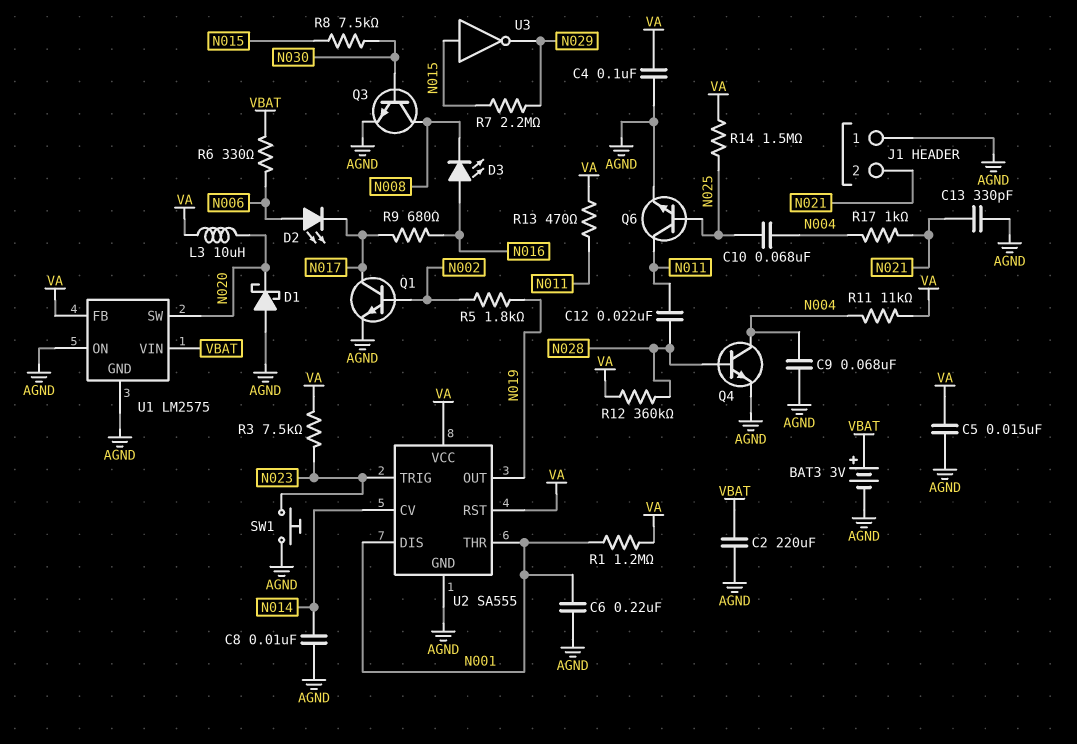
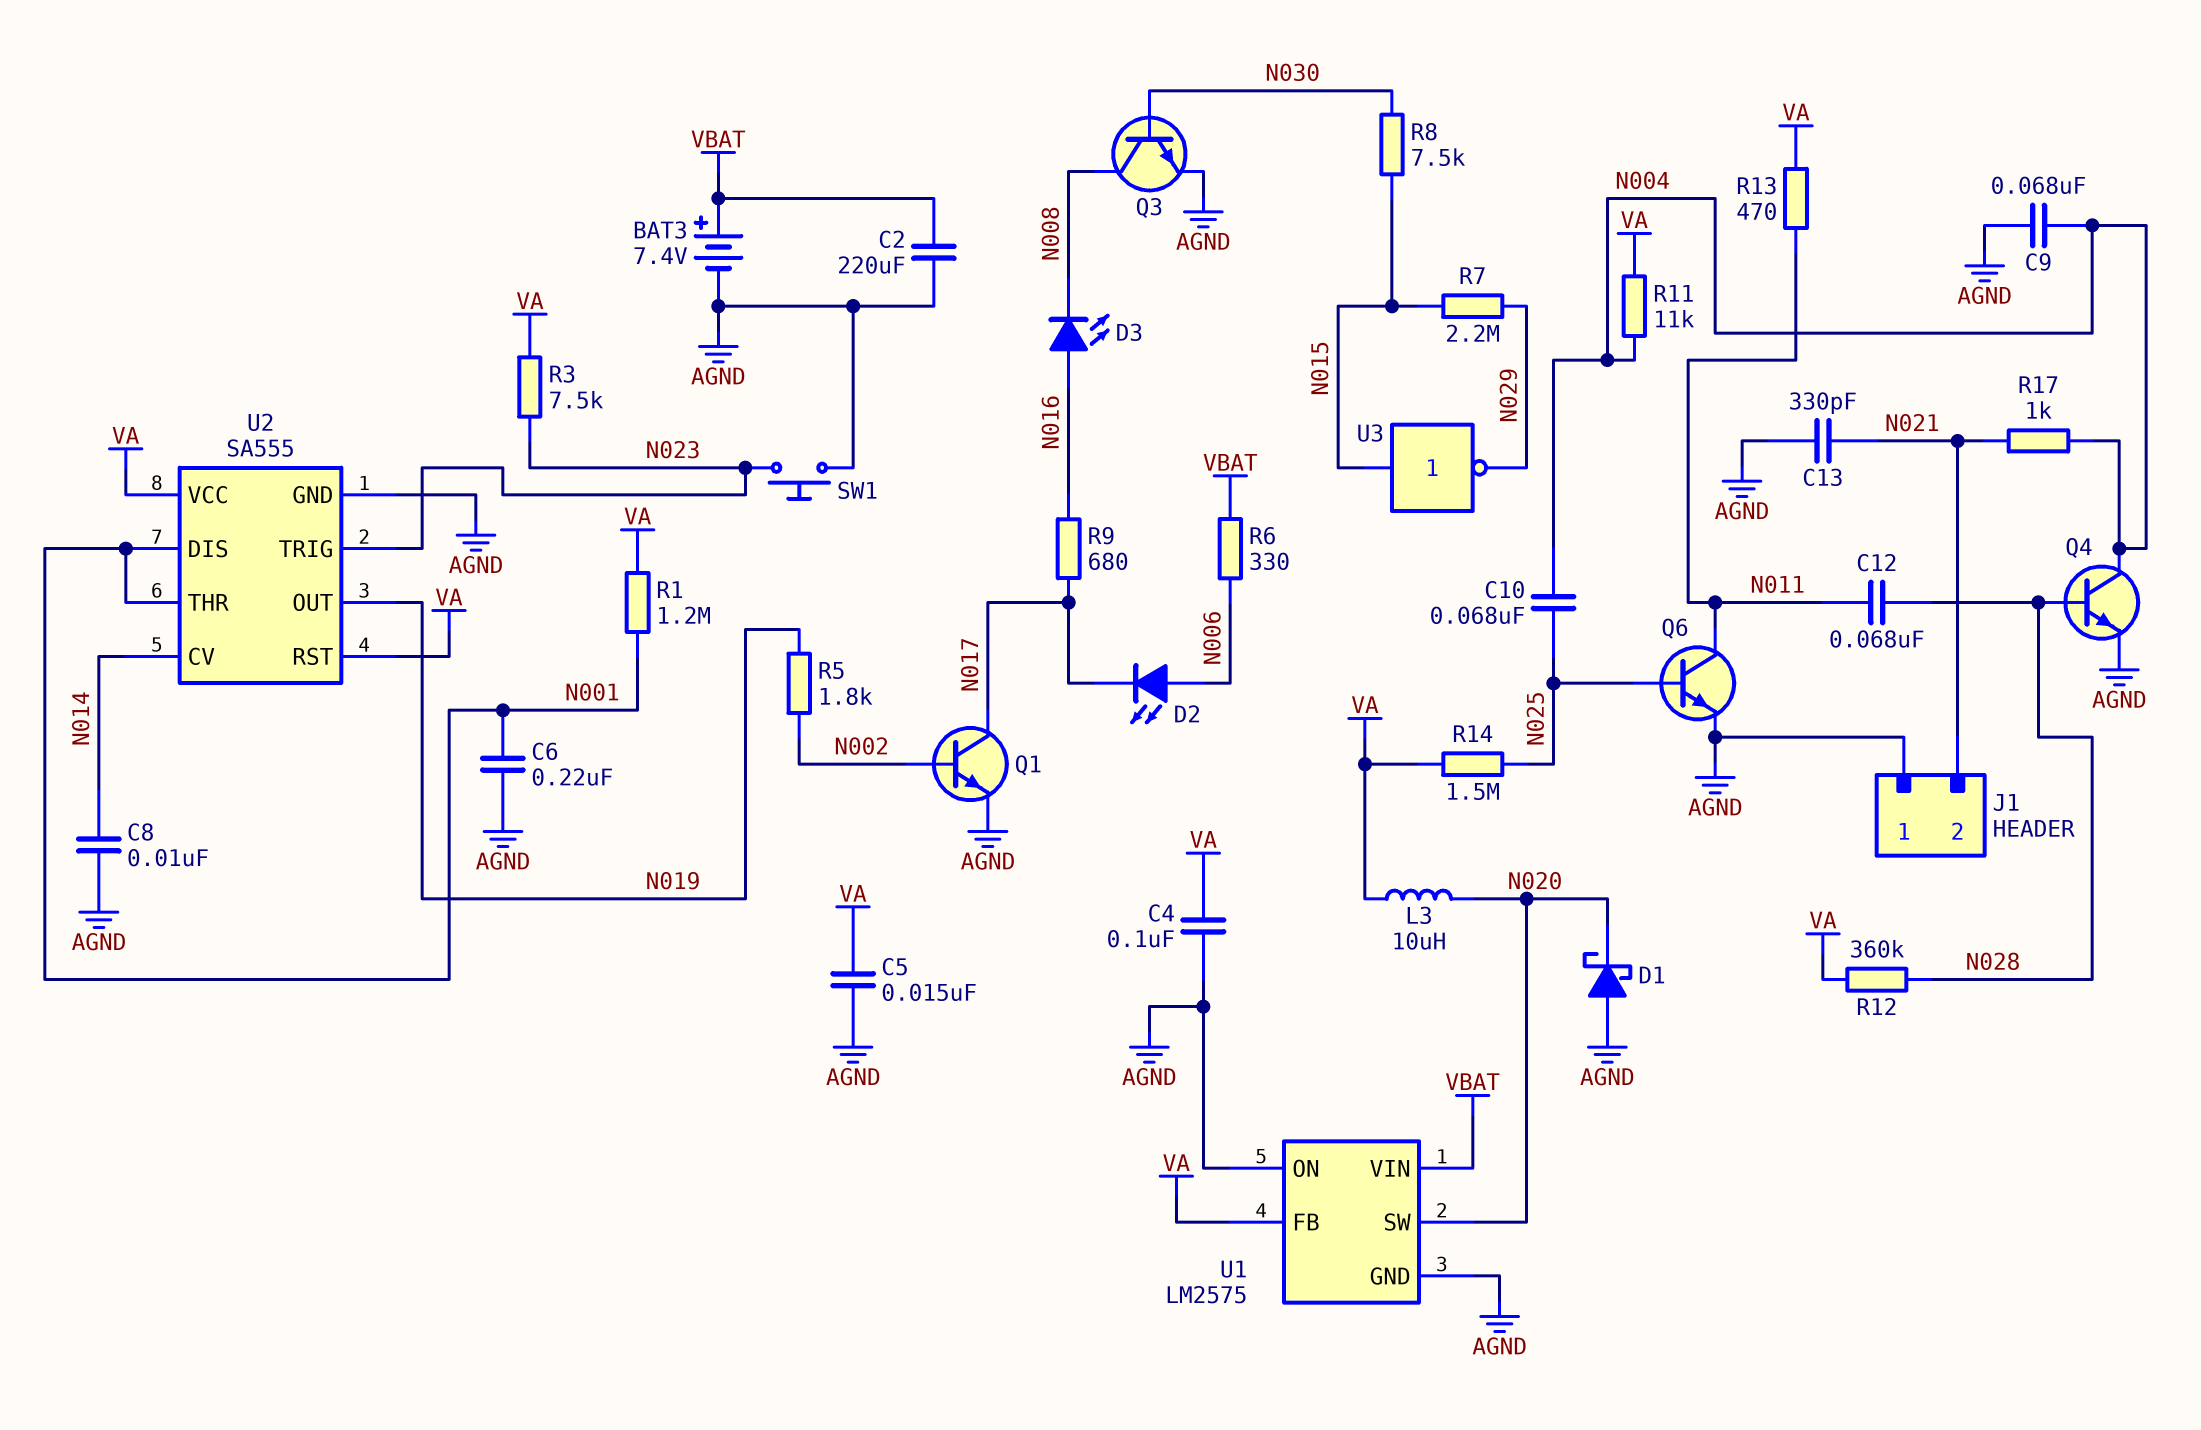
BAT3: 3V (plus VBAT, minus AGND) -> 7.4V (plus VBAT, minus AGND)
C12: 22nF (N011, N028) -> 68nF (N011, N028)

